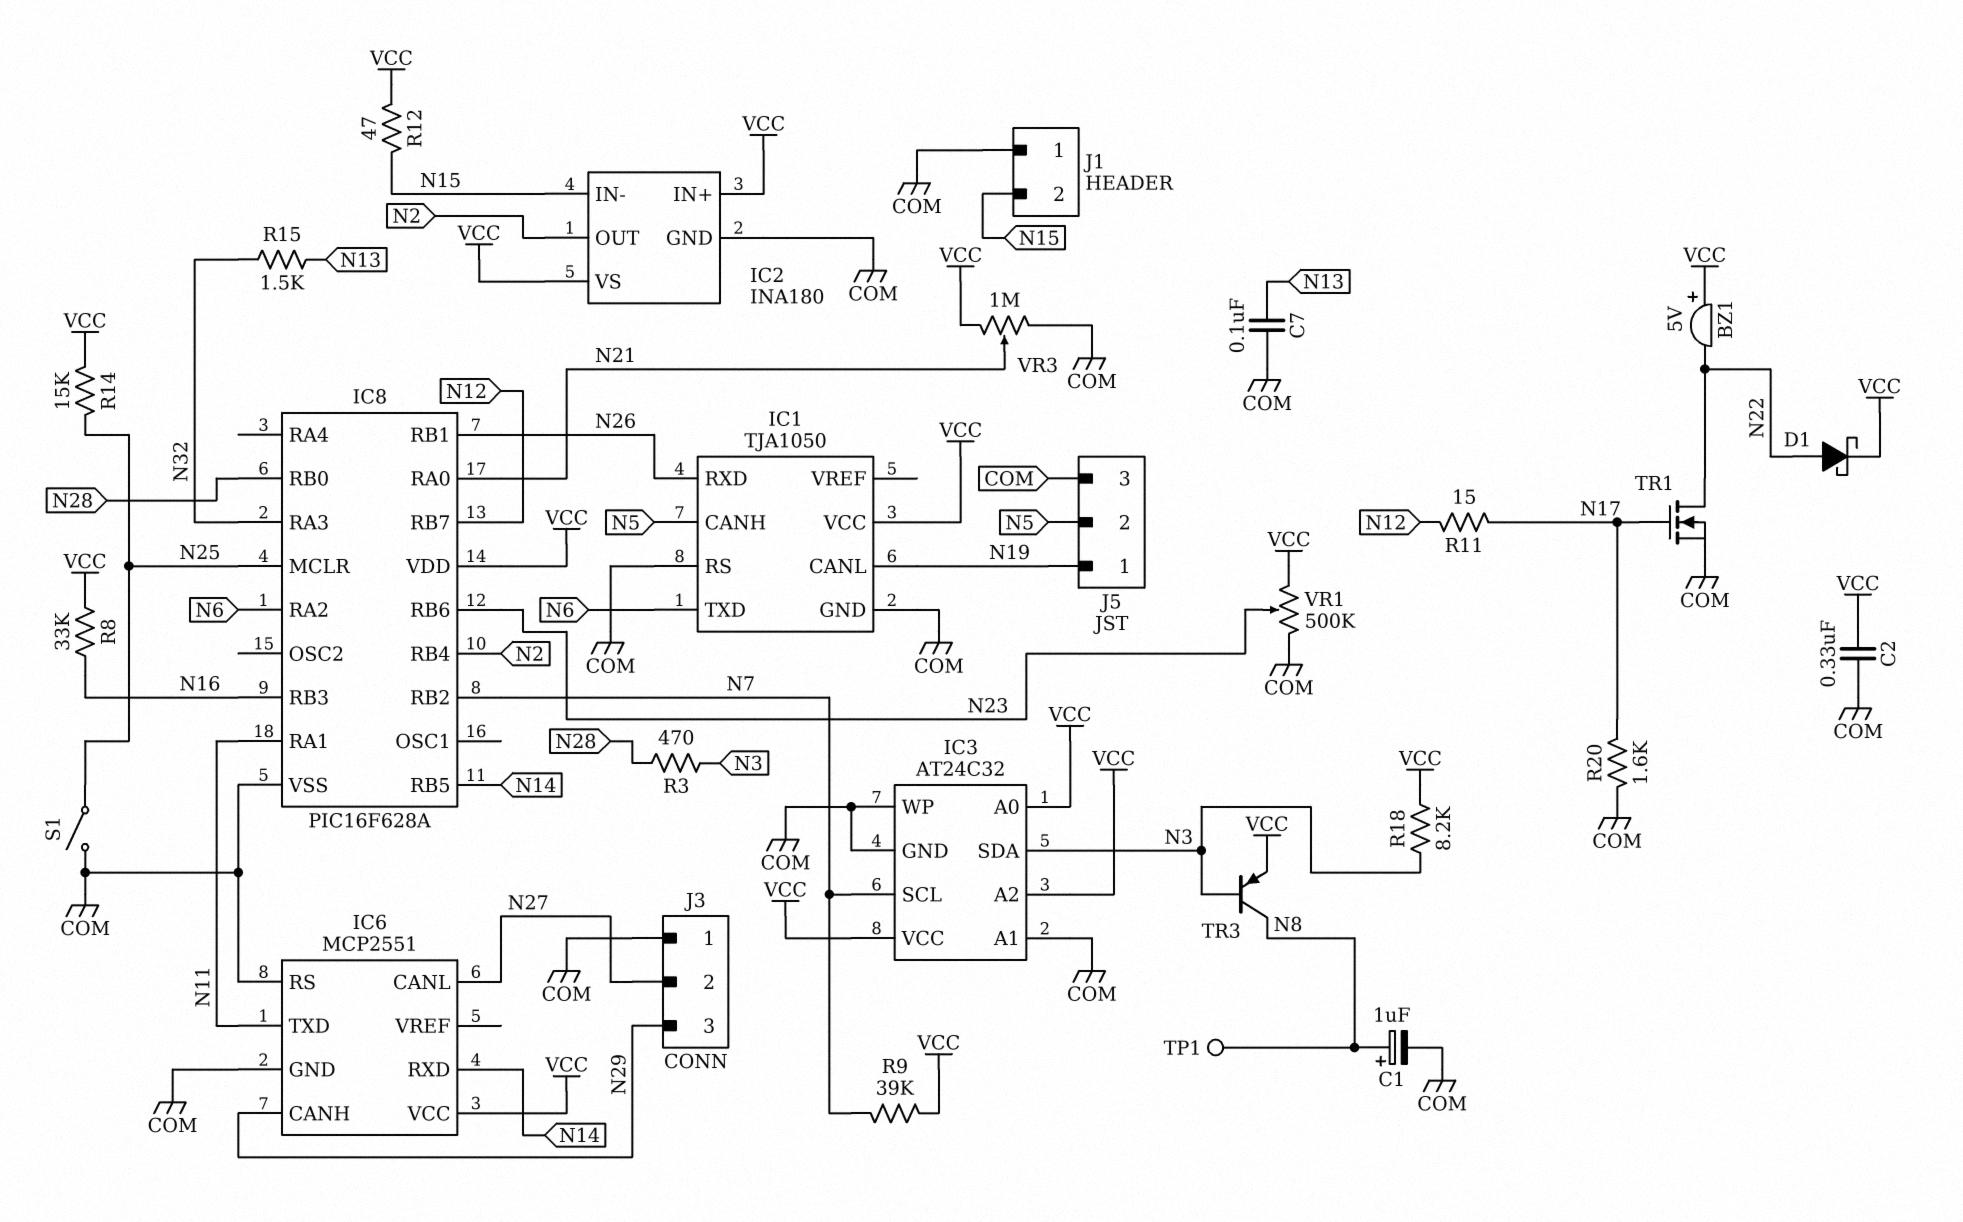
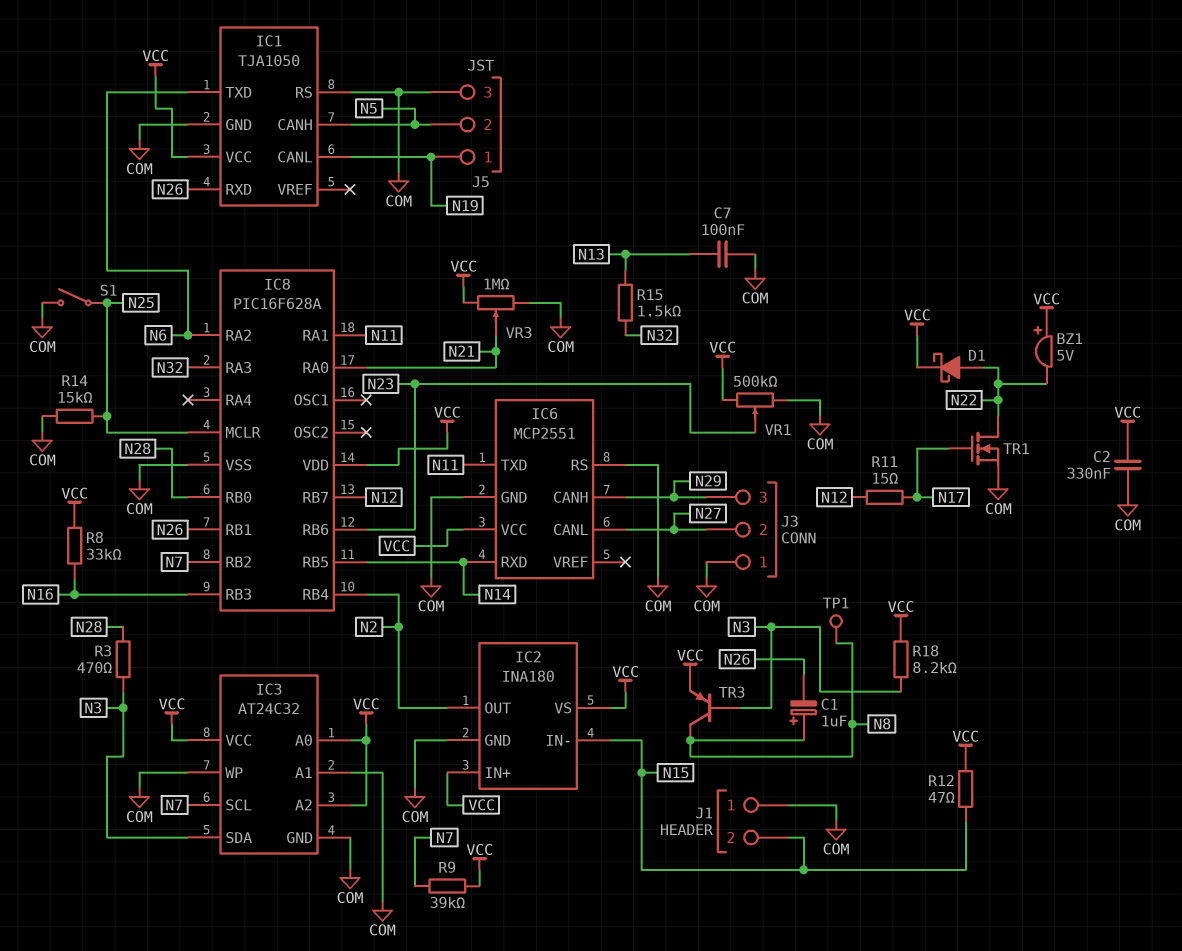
C1: 1uF (plus N8, minus COM) -> 1uF (plus N8, minus N26)
R14: 15k (N25, VCC) -> 15k (COM, N25)
R20: 1.6k (COM, N17) -> none

